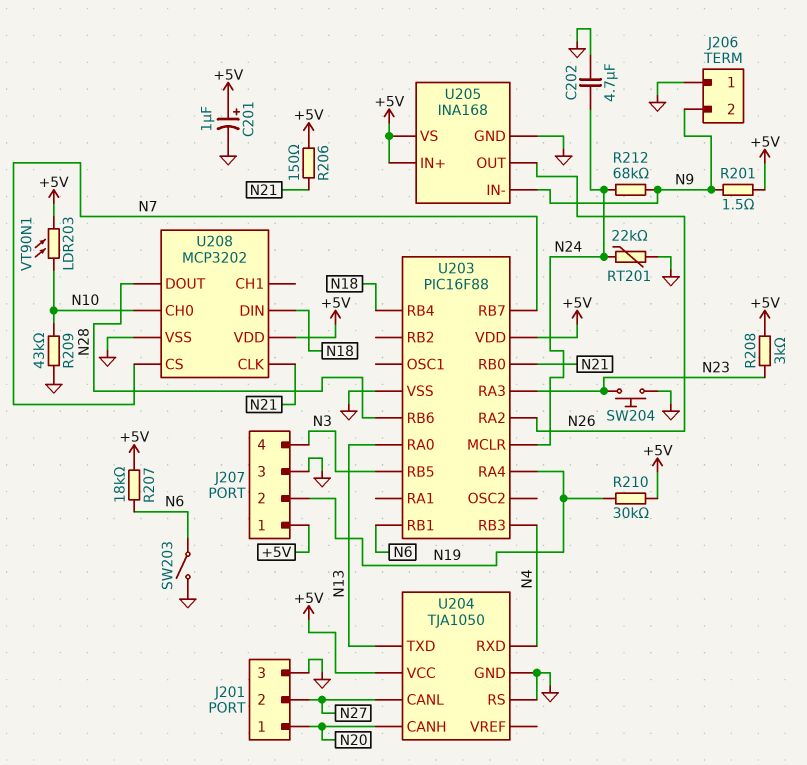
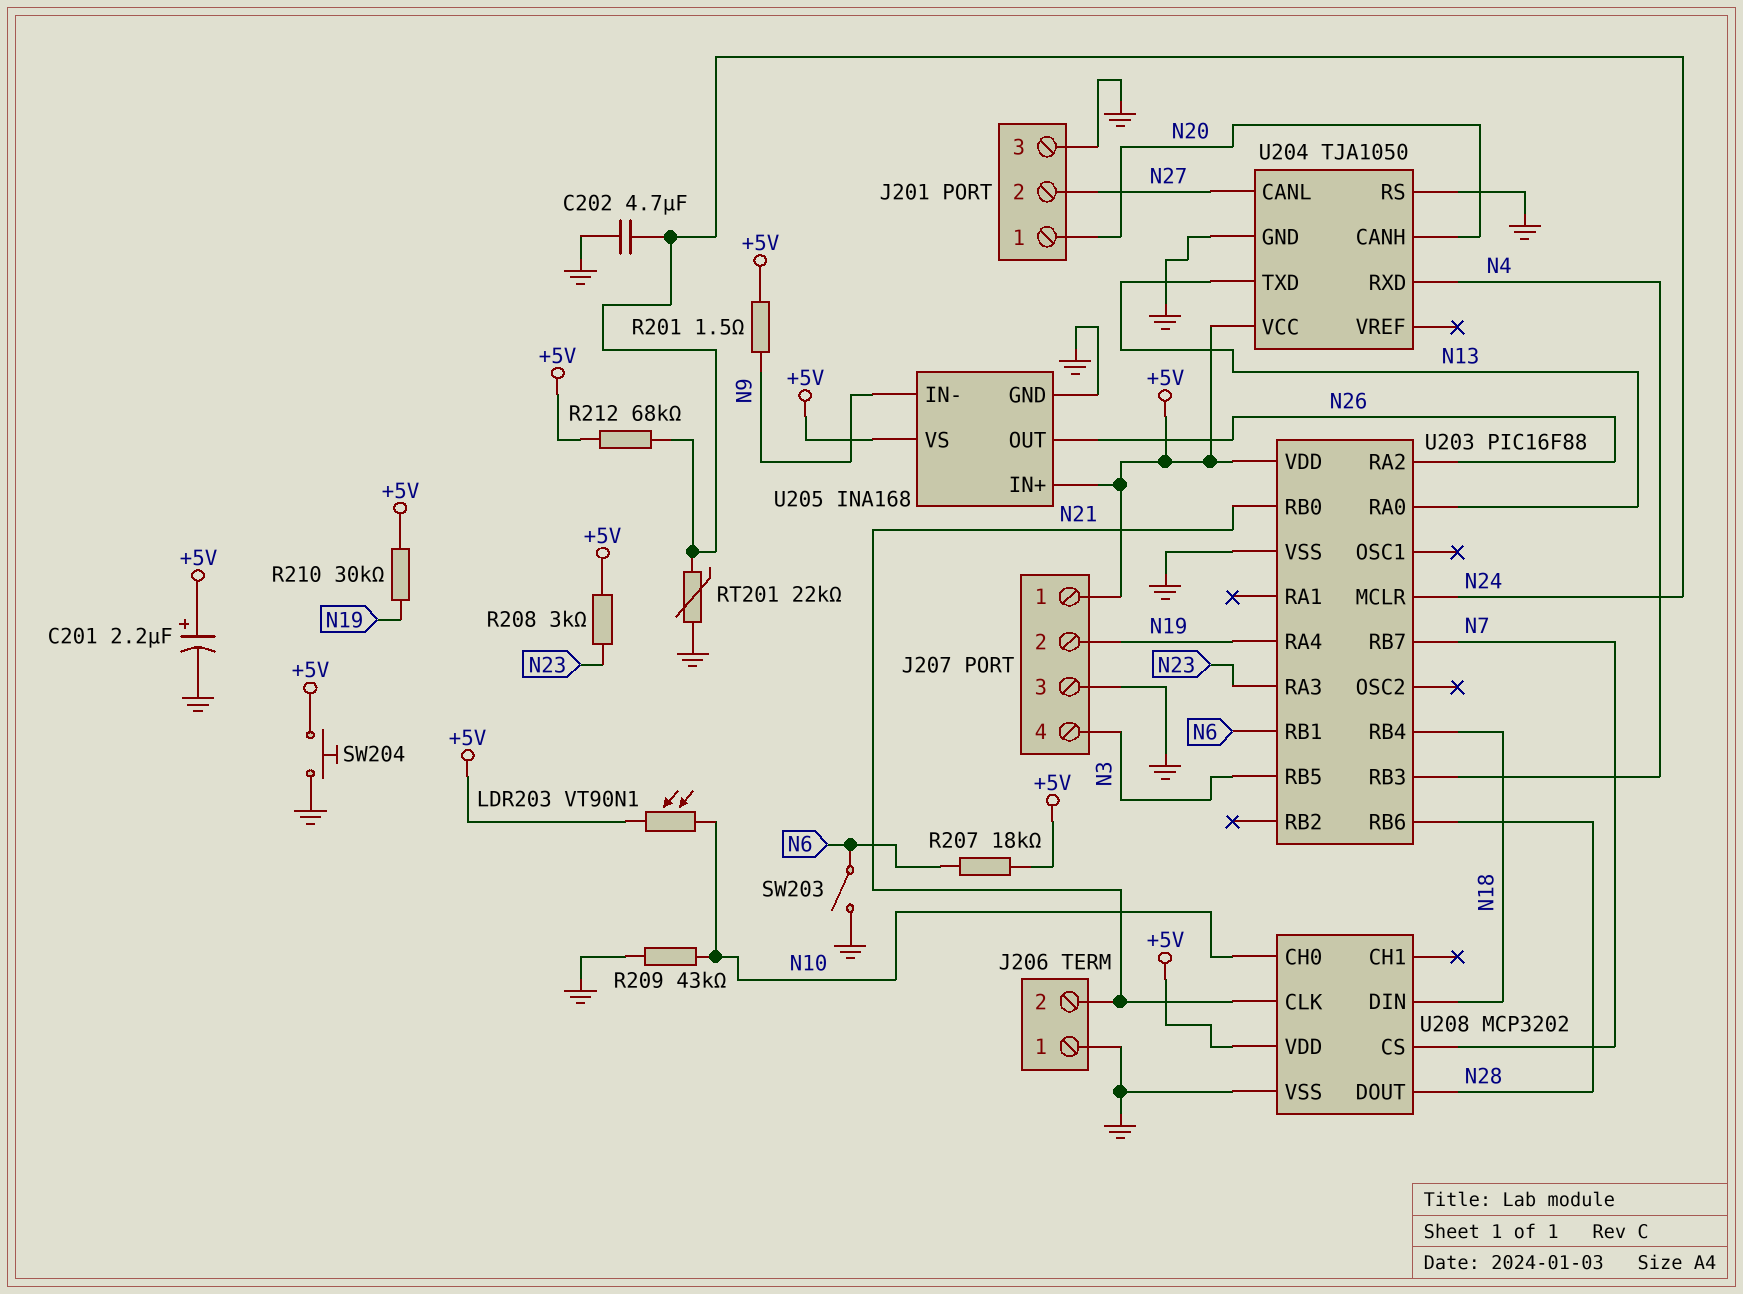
C201: 1uF (plus +5V, minus GND) -> 2.2uF (plus +5V, minus GND)
J206 pin 2: N9 -> N21
R206: 150 (+5V, N21) -> none
R212: 68k (N9, N24) -> 68k (+5V, N24)
SW204: button (GND, N23) -> button (+5V, GND)

